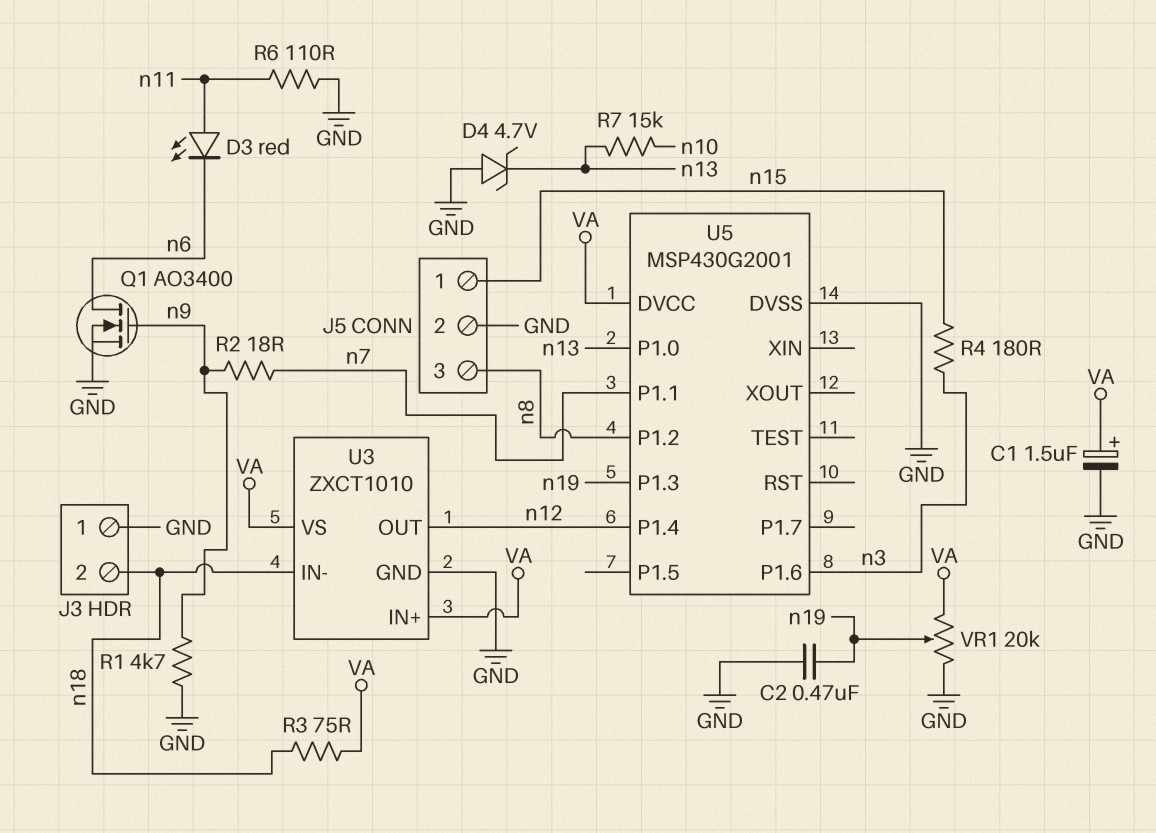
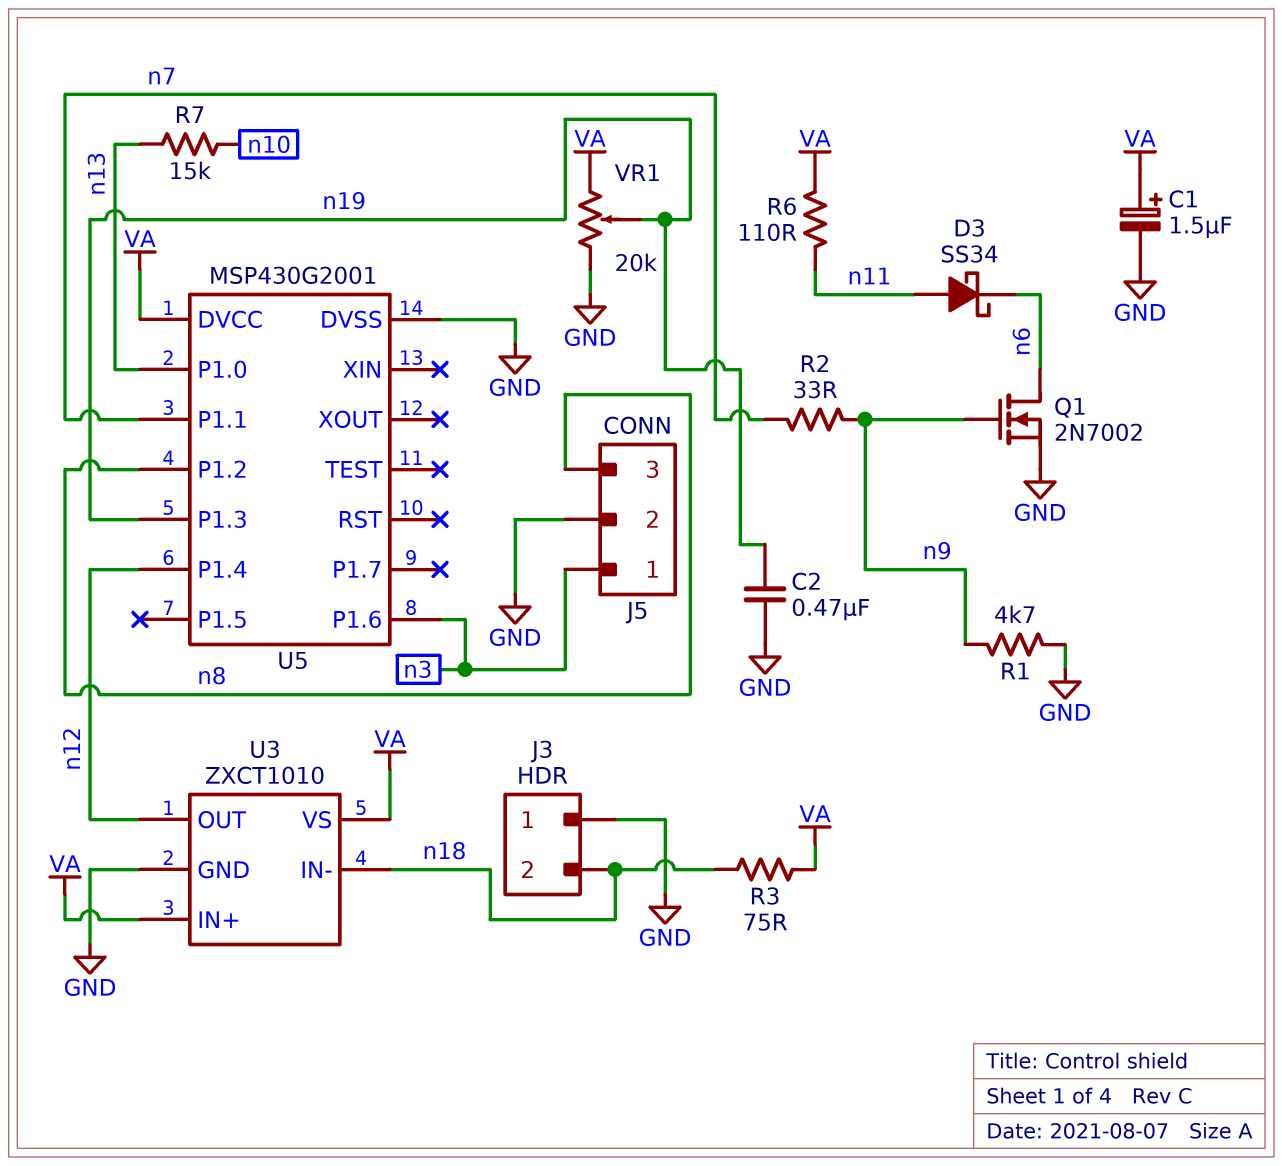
D3: LED red (A n11, K n6) -> schottky SS34 (A n11, K n6)
D4: zener 4.7V (A GND, K n13) -> none
J5 pin 1: n15 -> n3
Q1: NMOS AO3400 (G n9, D n6, S GND) -> NMOS 2N7002 (G n9, D n6, S GND)
R2: 18 (n7, n9) -> 33 (n7, n9)
R4: 180 (n3, n15) -> none
R6: 110 (GND, n11) -> 110 (VA, n11)

